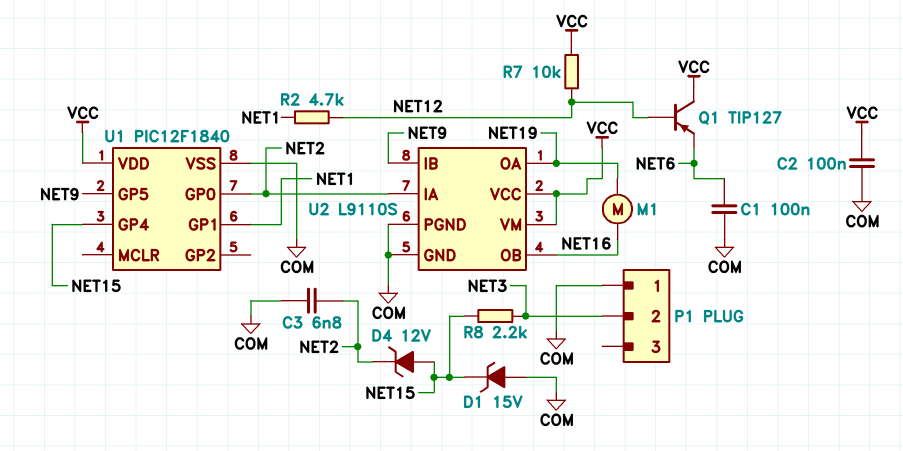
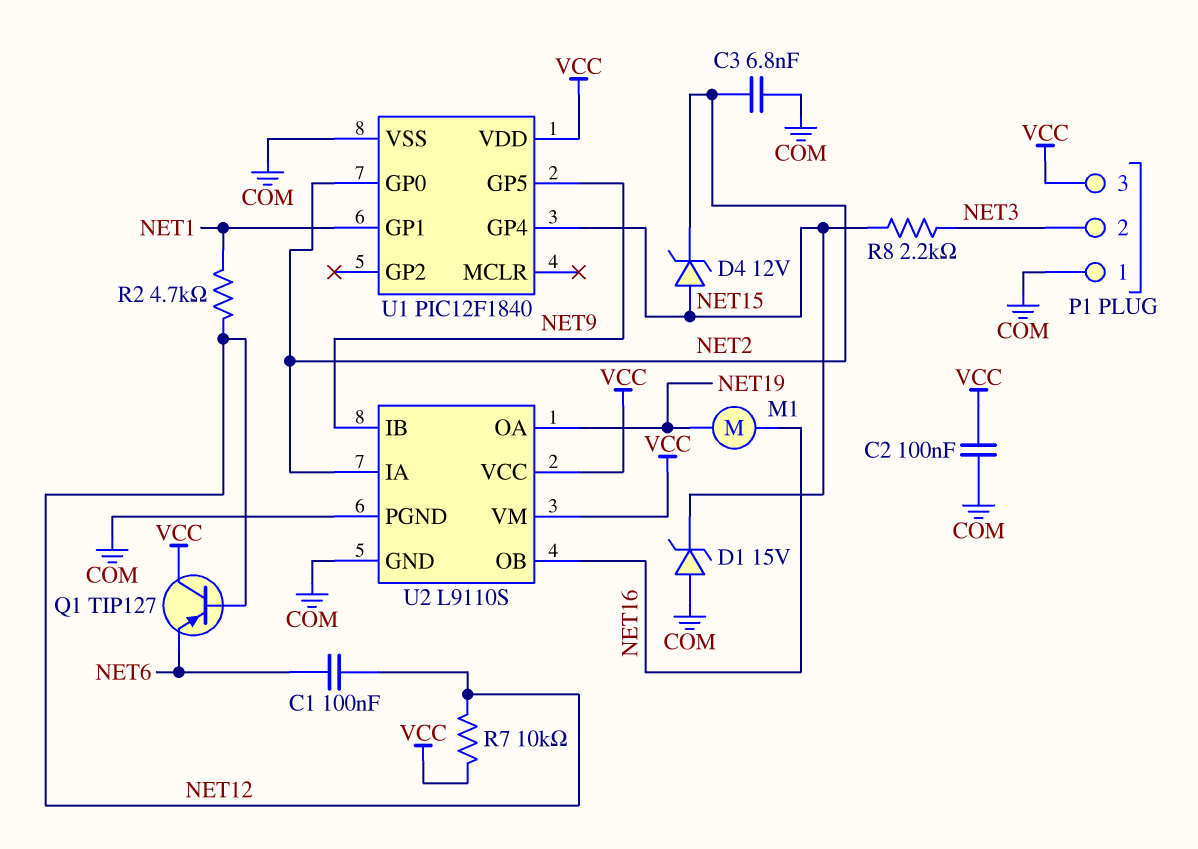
C1: 100nF (COM, NET6) -> 100nF (NET6, NET12)
P1 pin 3: none -> VCC

